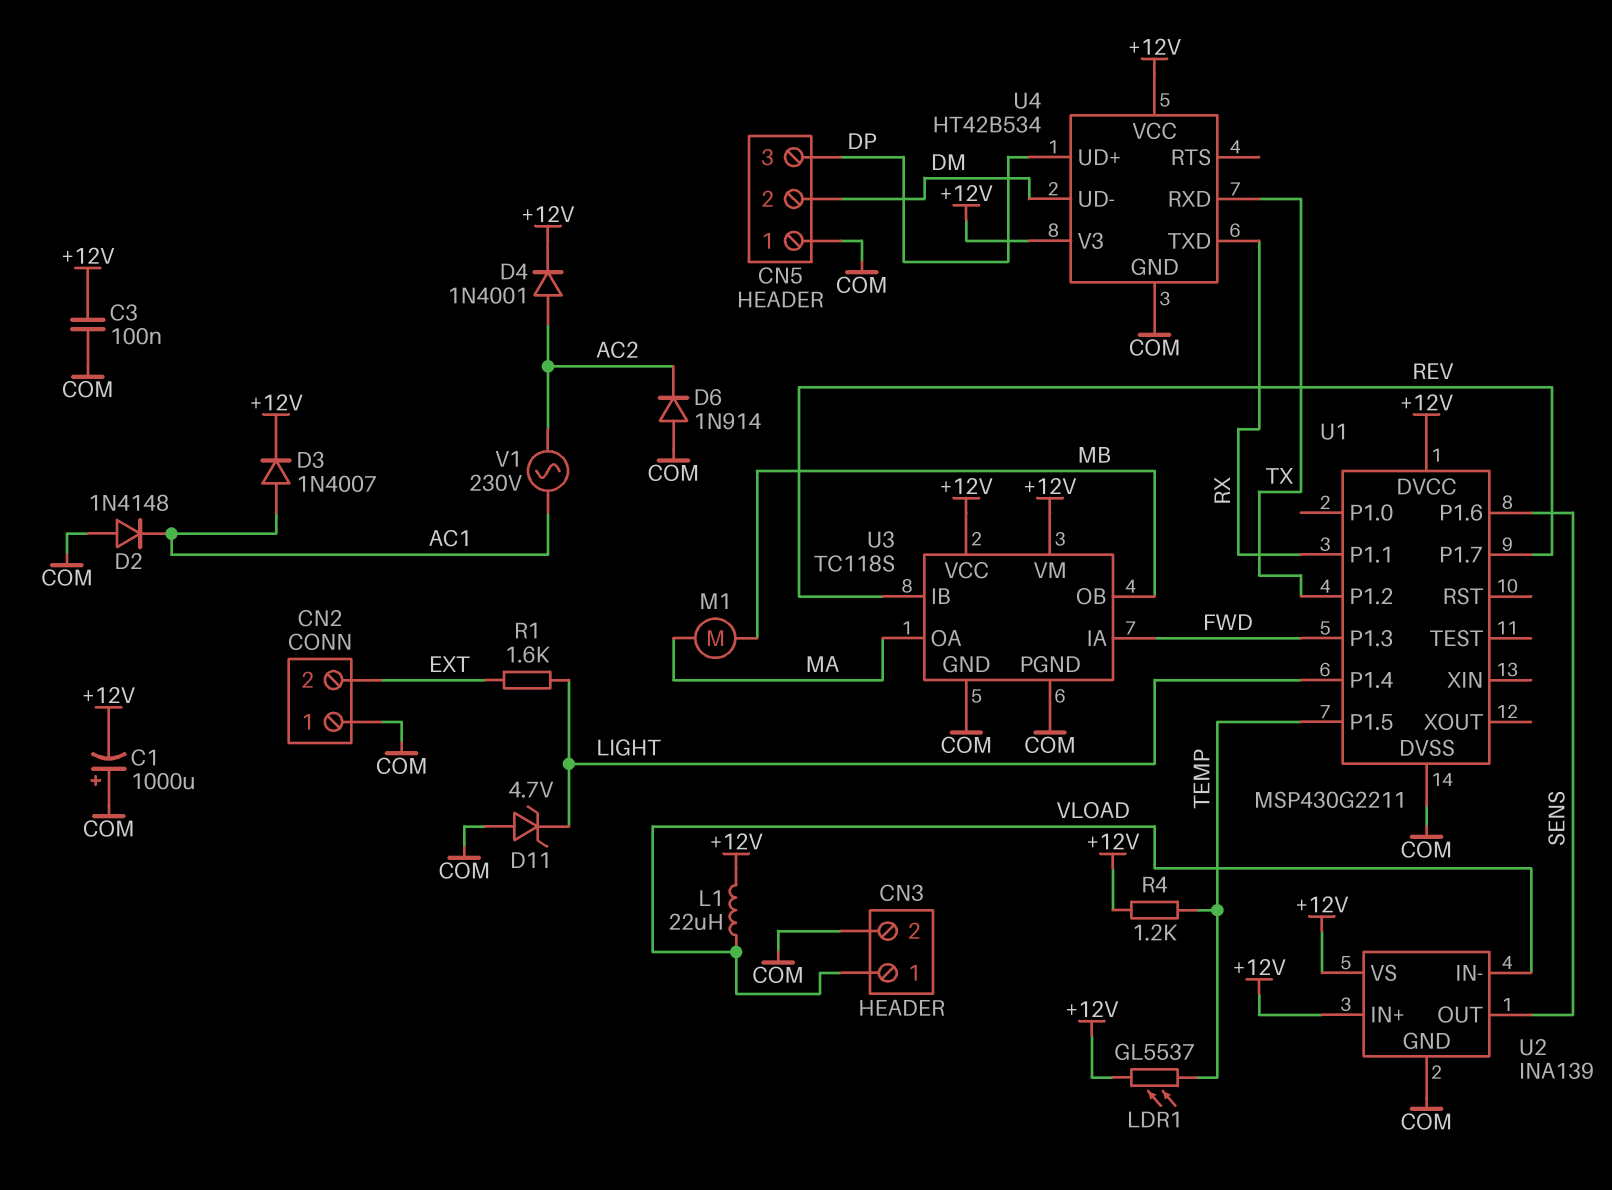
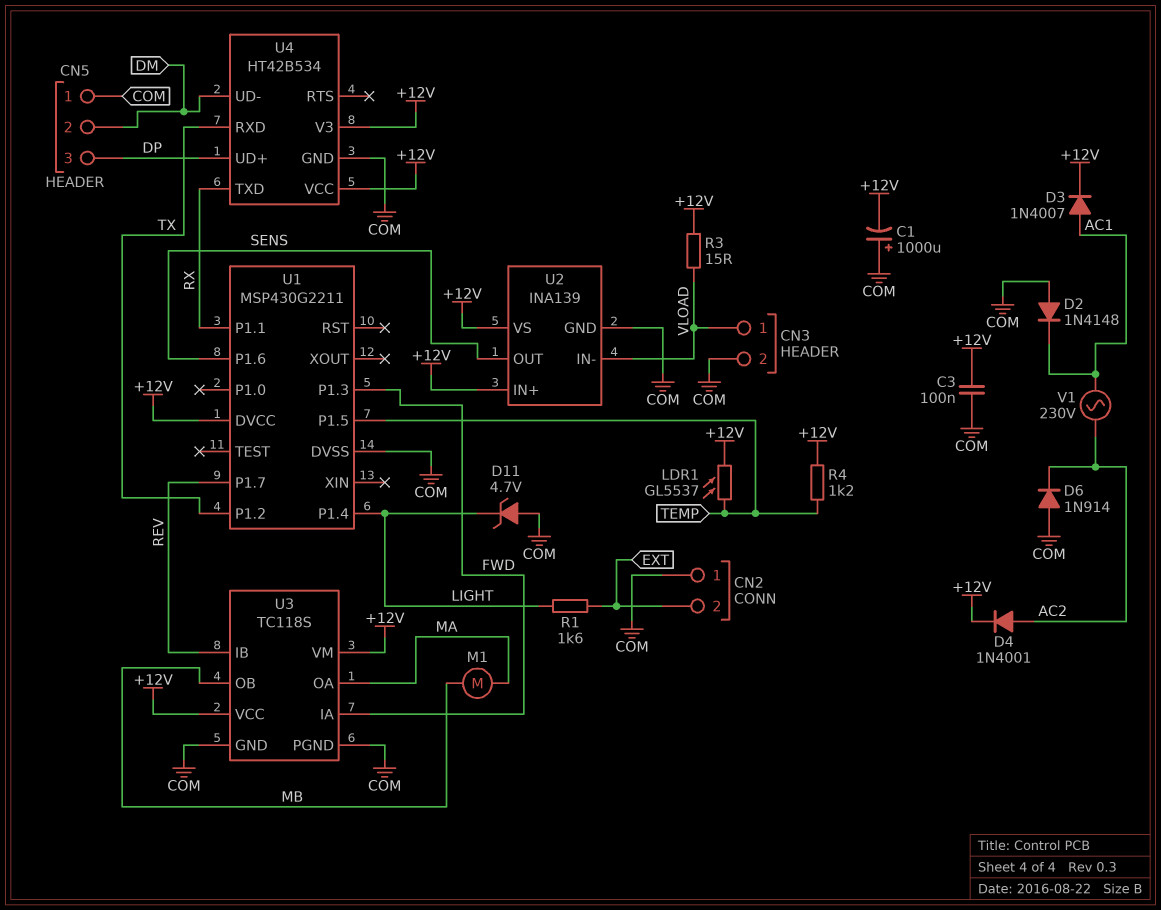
L1: 22uH (+12V, VLOAD) -> none
R3: none -> 15 (+12V, VLOAD)

